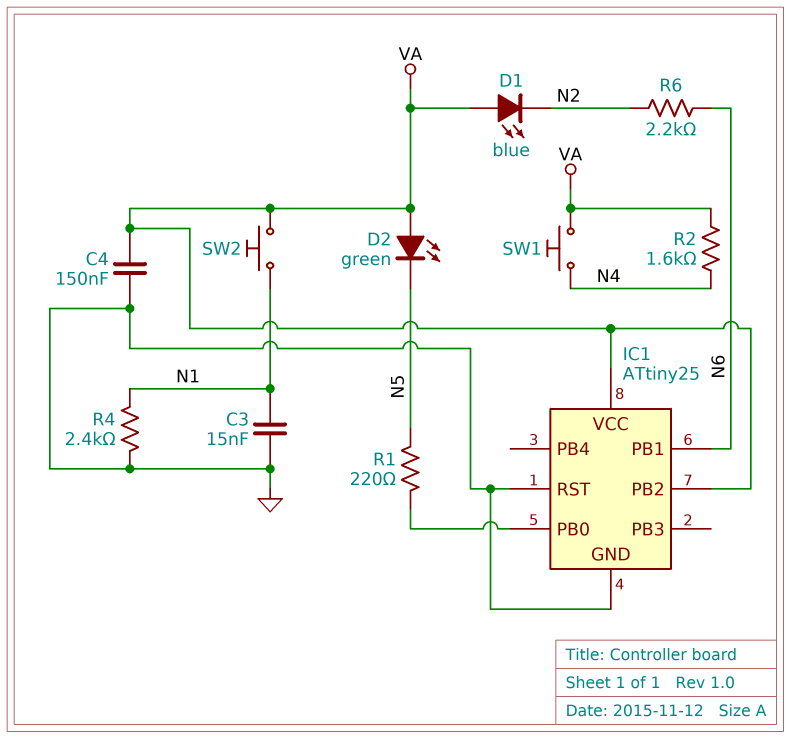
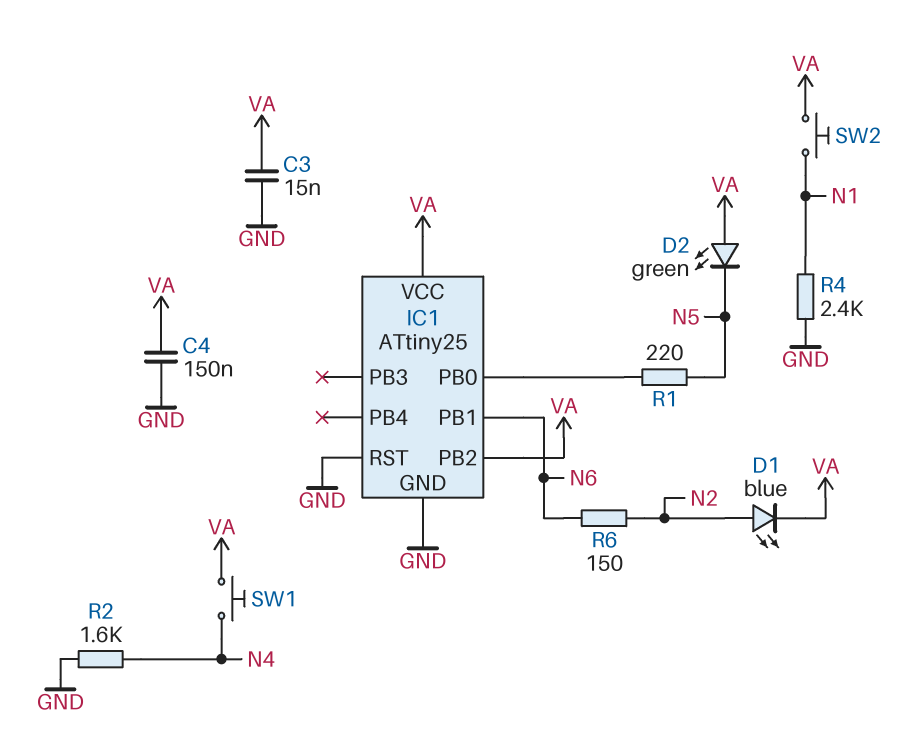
C3: 15nF (GND, N1) -> 15nF (GND, VA)
D1: LED blue (A VA, K N2) -> LED blue (A N2, K VA)
R2: 1.6k (N4, VA) -> 1.6k (GND, N4)
R6: 2.2k (N2, N6) -> 150 (N2, N6)

